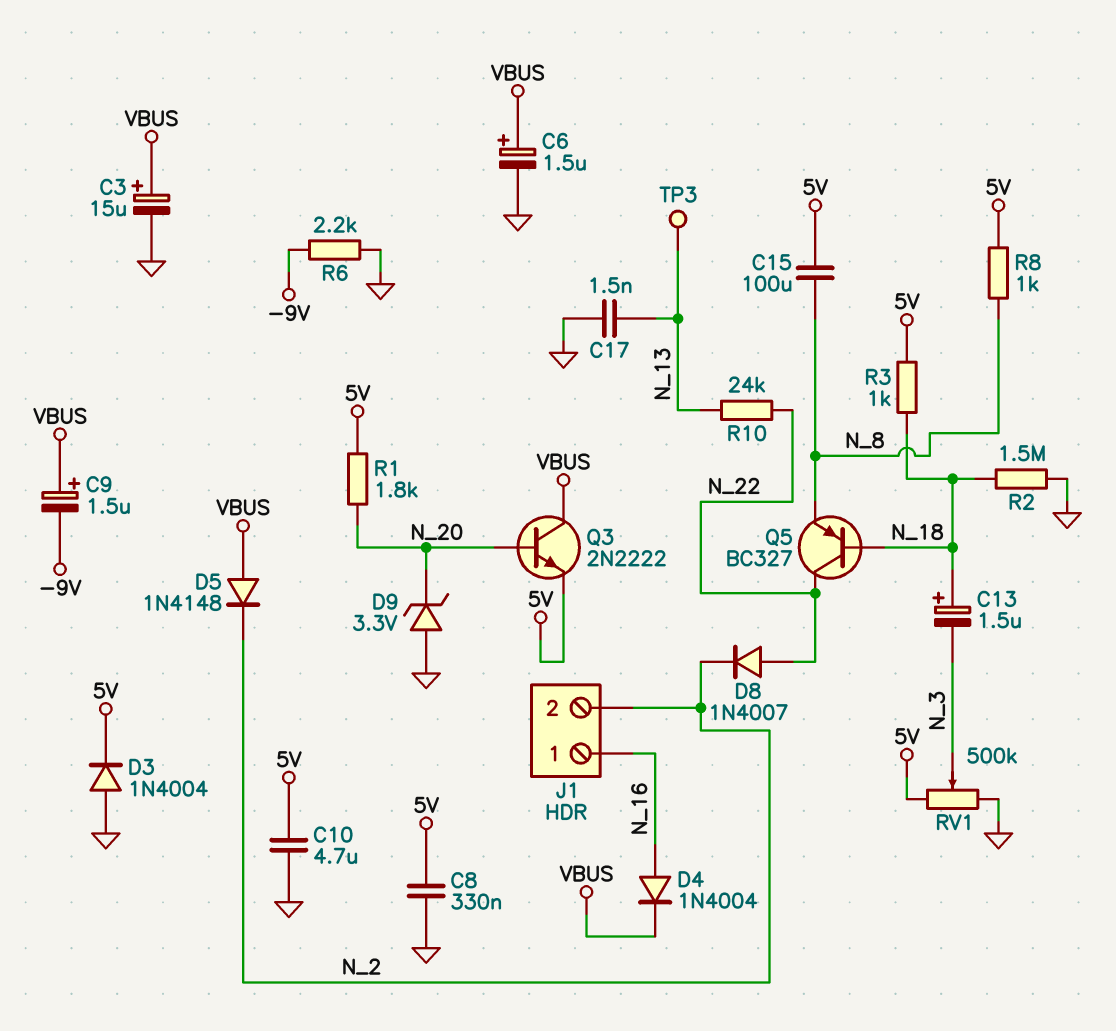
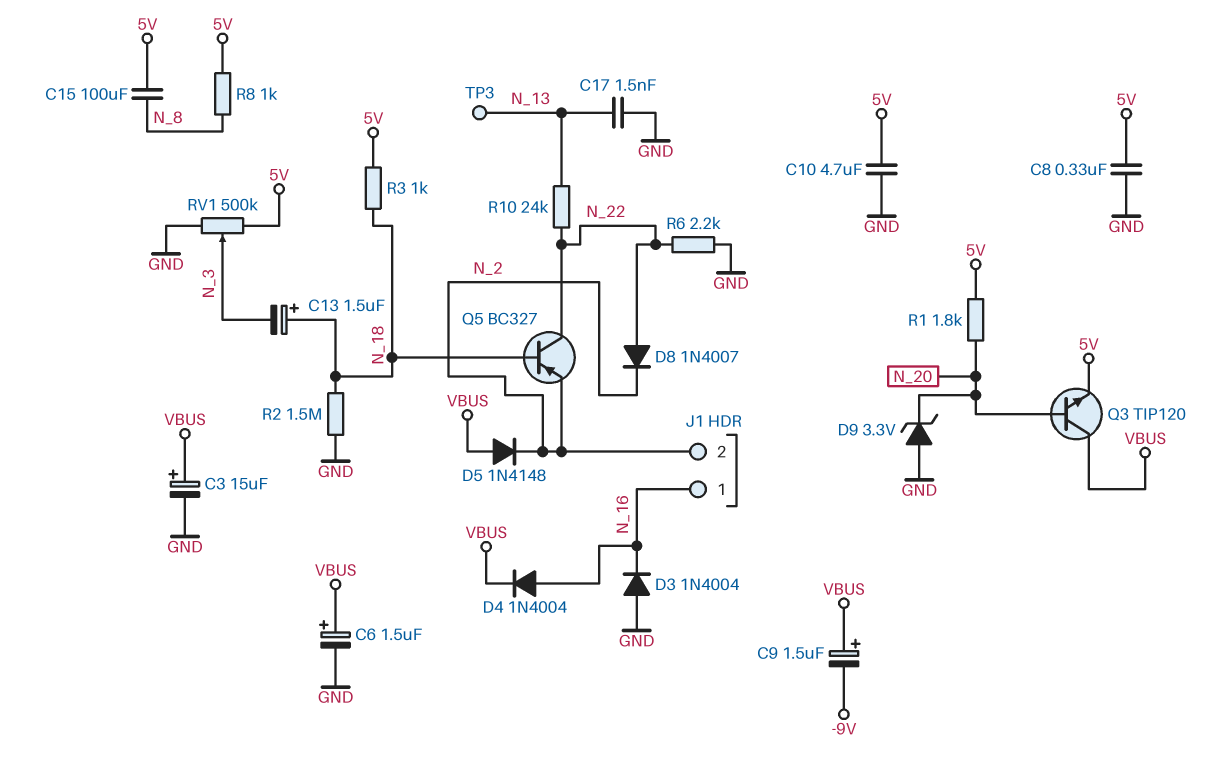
D3: diode 1N4004 (A GND, K 5V) -> diode 1N4004 (A GND, K N_16)
Q3: NPN 2N2222 (B N_20, C VBUS, E 5V) -> NPN TIP120 (B N_20, C VBUS, E 5V)
Q5: PNP BC327 (B N_18, C N_22, E N_8) -> PNP BC327 (B N_18, C N_22, E N_2)
R6: 2.2k (-9V, GND) -> 2.2k (GND, N_22)

